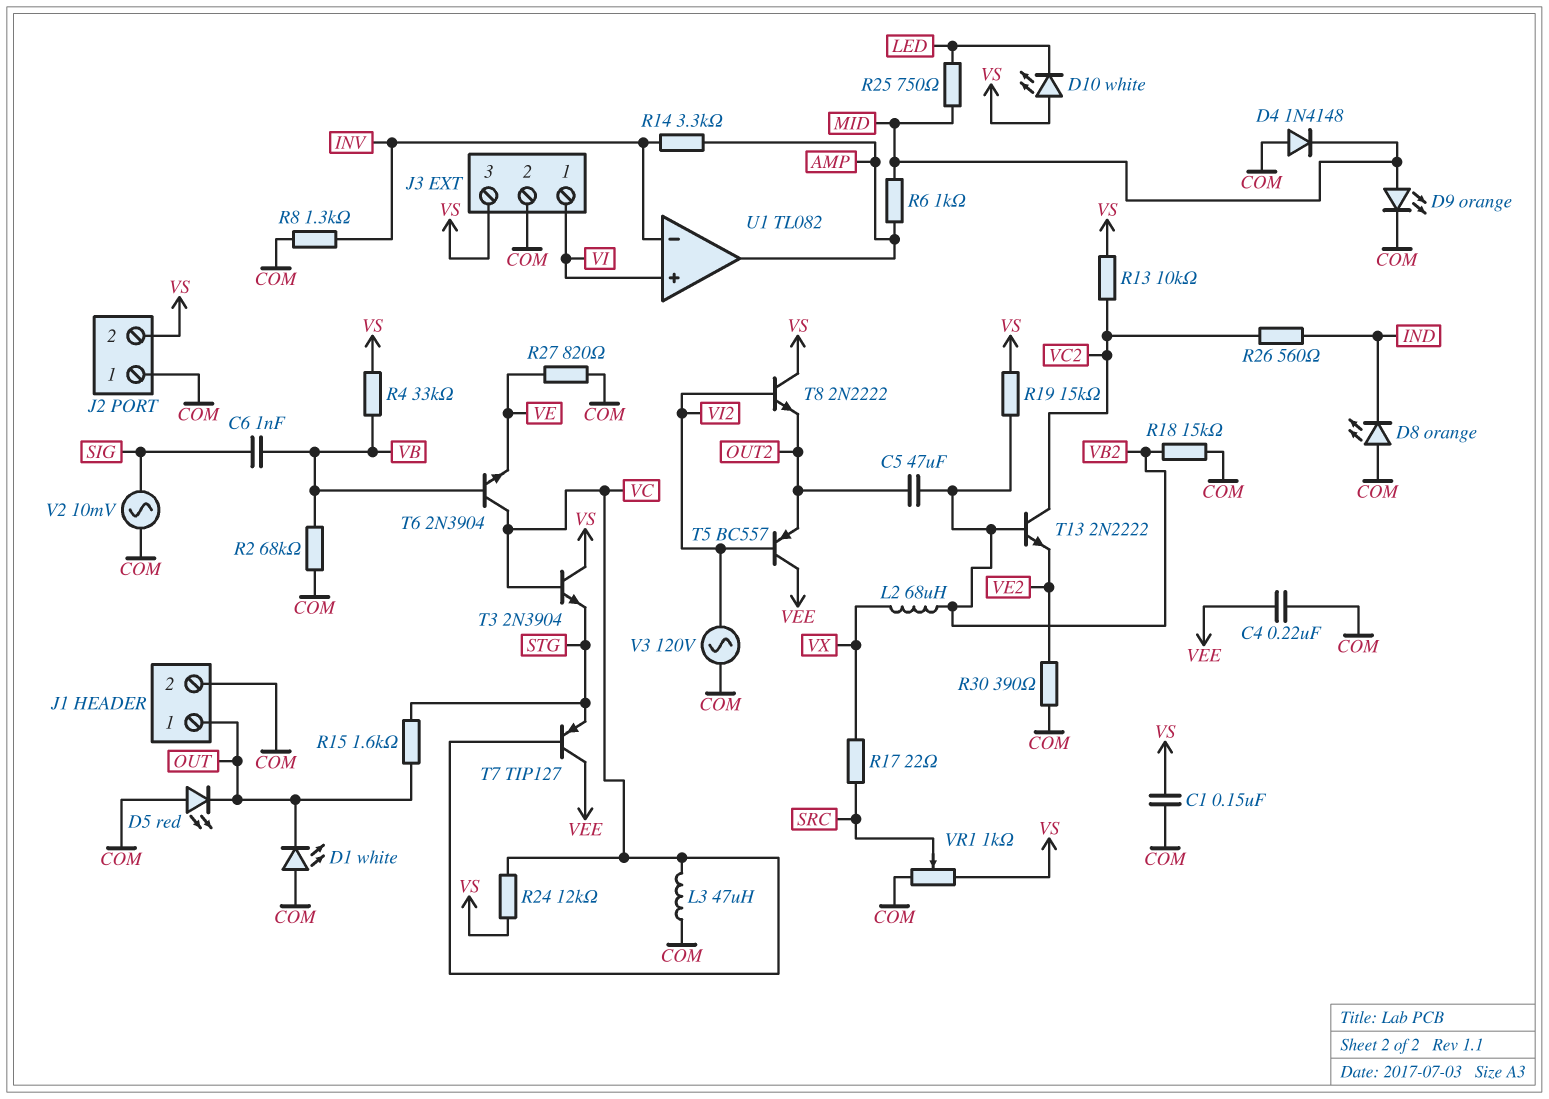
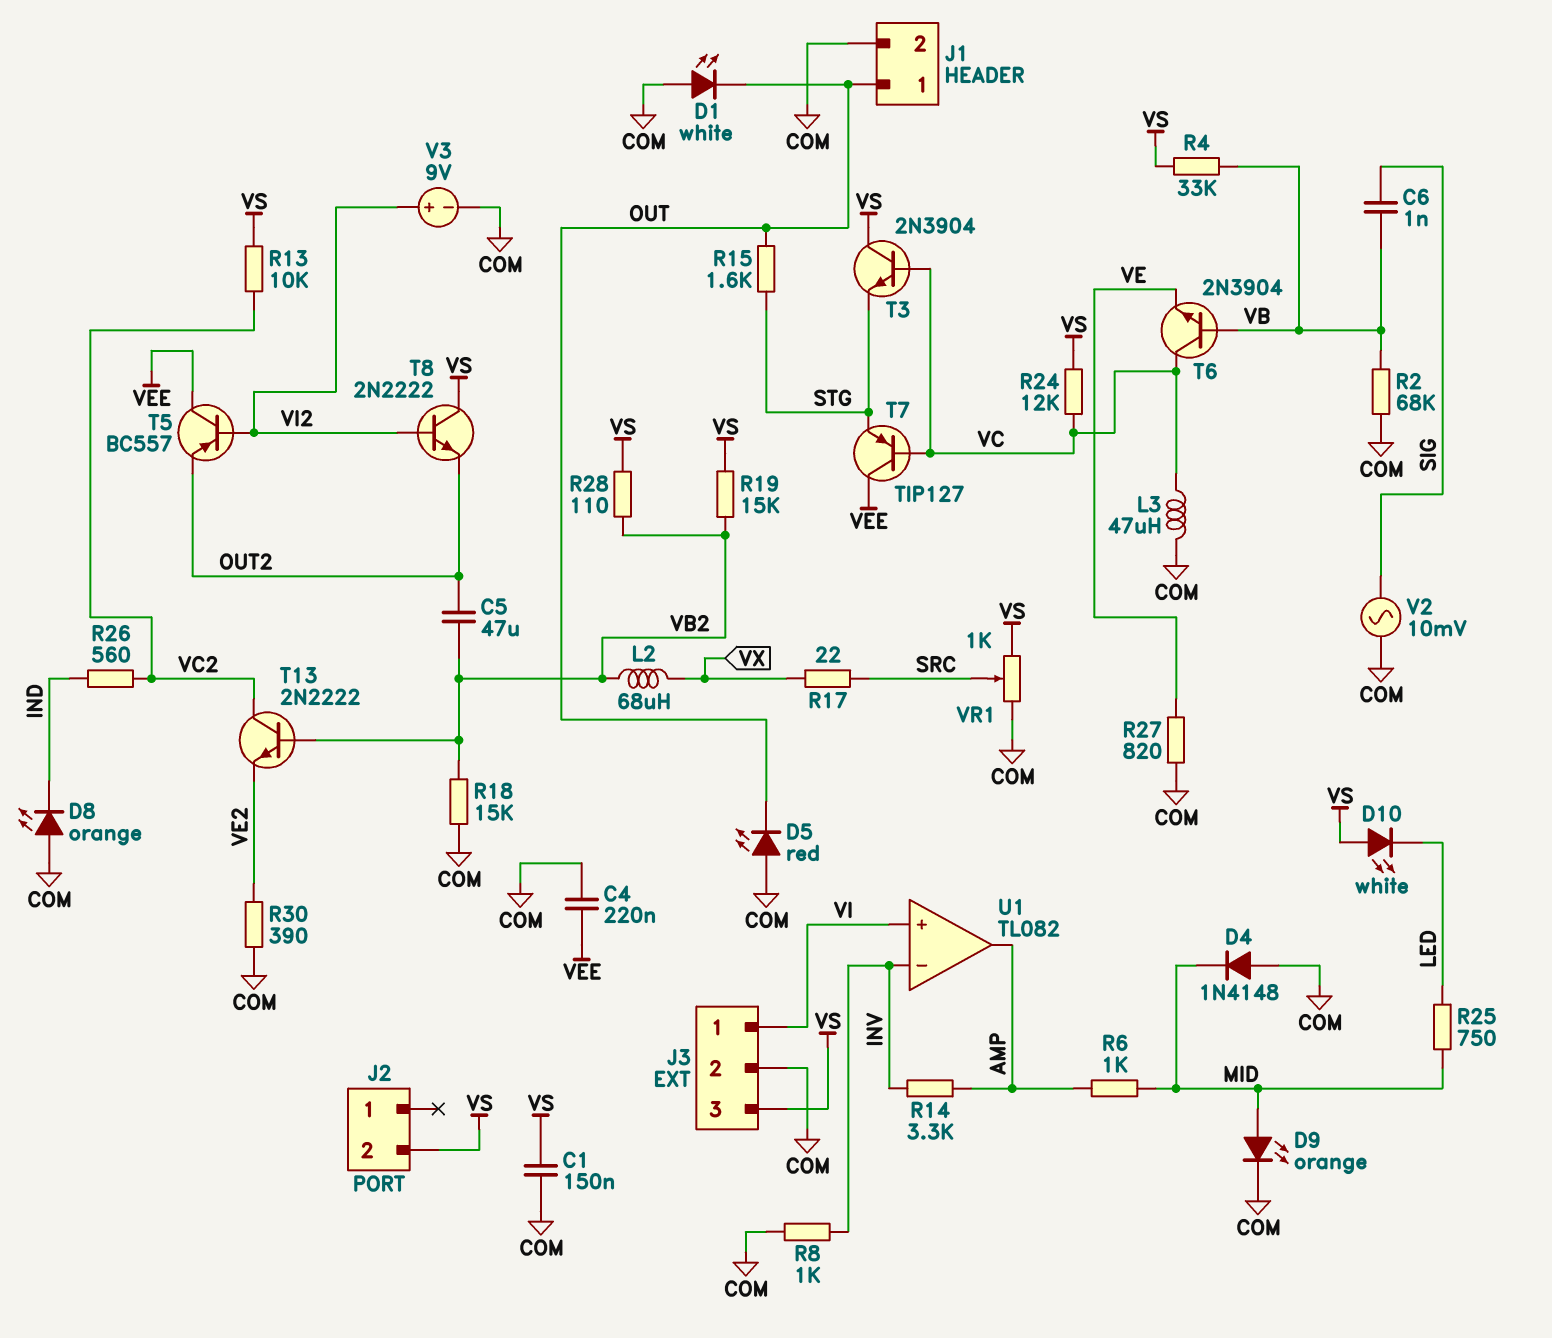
J2 pin 1: COM -> none
R8: 1.3k (COM, INV) -> 1k (COM, INV)
R28: none -> 110 (VB2, VS)
V3: AC 120V (COM, VI2) -> 9V (plus VI2, minus COM)

